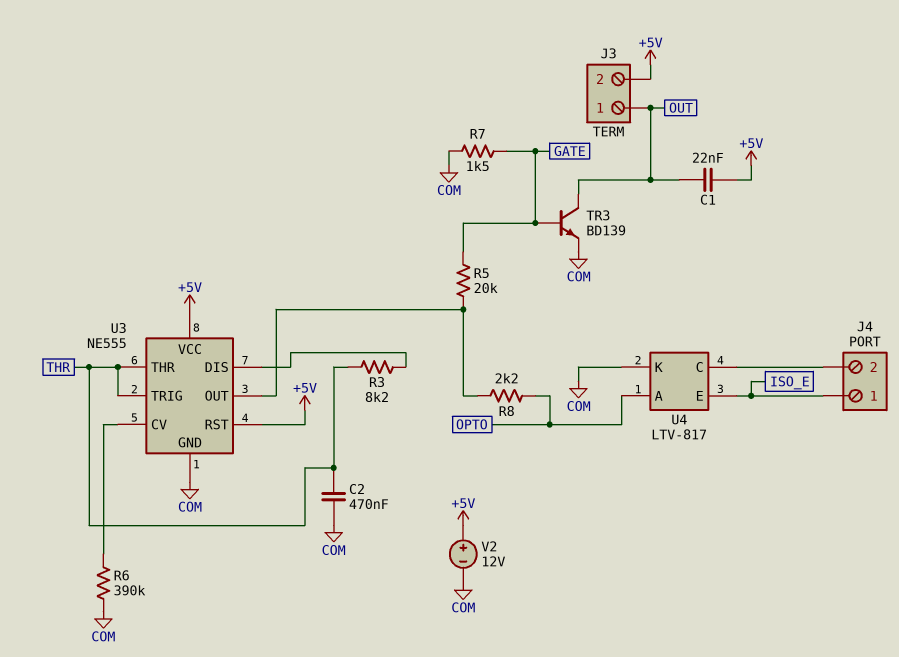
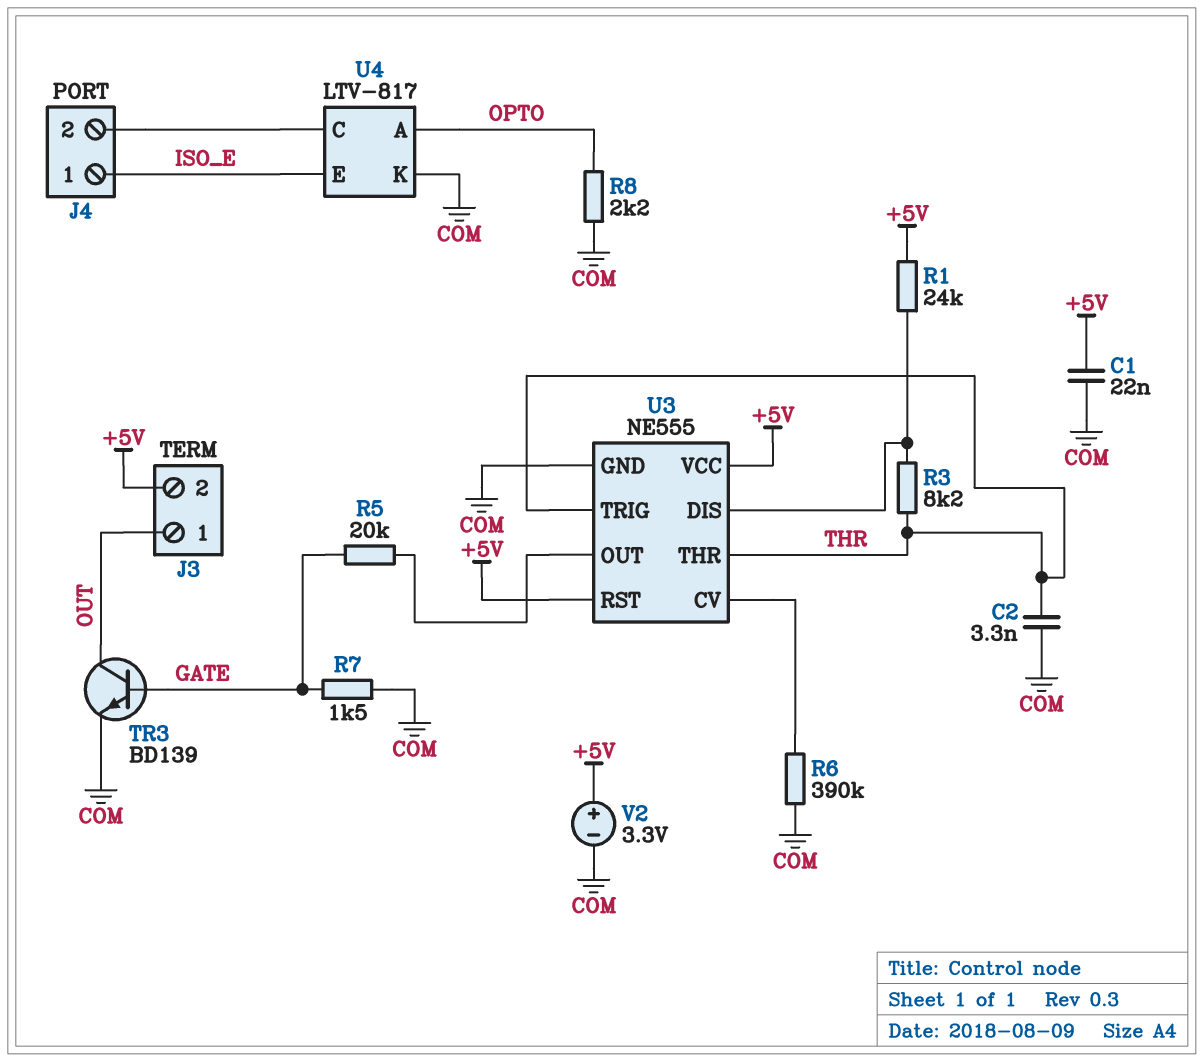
C1: 22nF (+5V, OUT) -> 22nF (+5V, COM)
C2: 470nF (COM, THR) -> 3.3nF (COM, THR)
R1: none -> 24k (+5V, U3/DIS)
R8: 2.2k (OPTO, U3/OUT) -> 2.2k (COM, OPTO)
V2: 12V (plus +5V, minus COM) -> 3.3V (plus +5V, minus COM)

